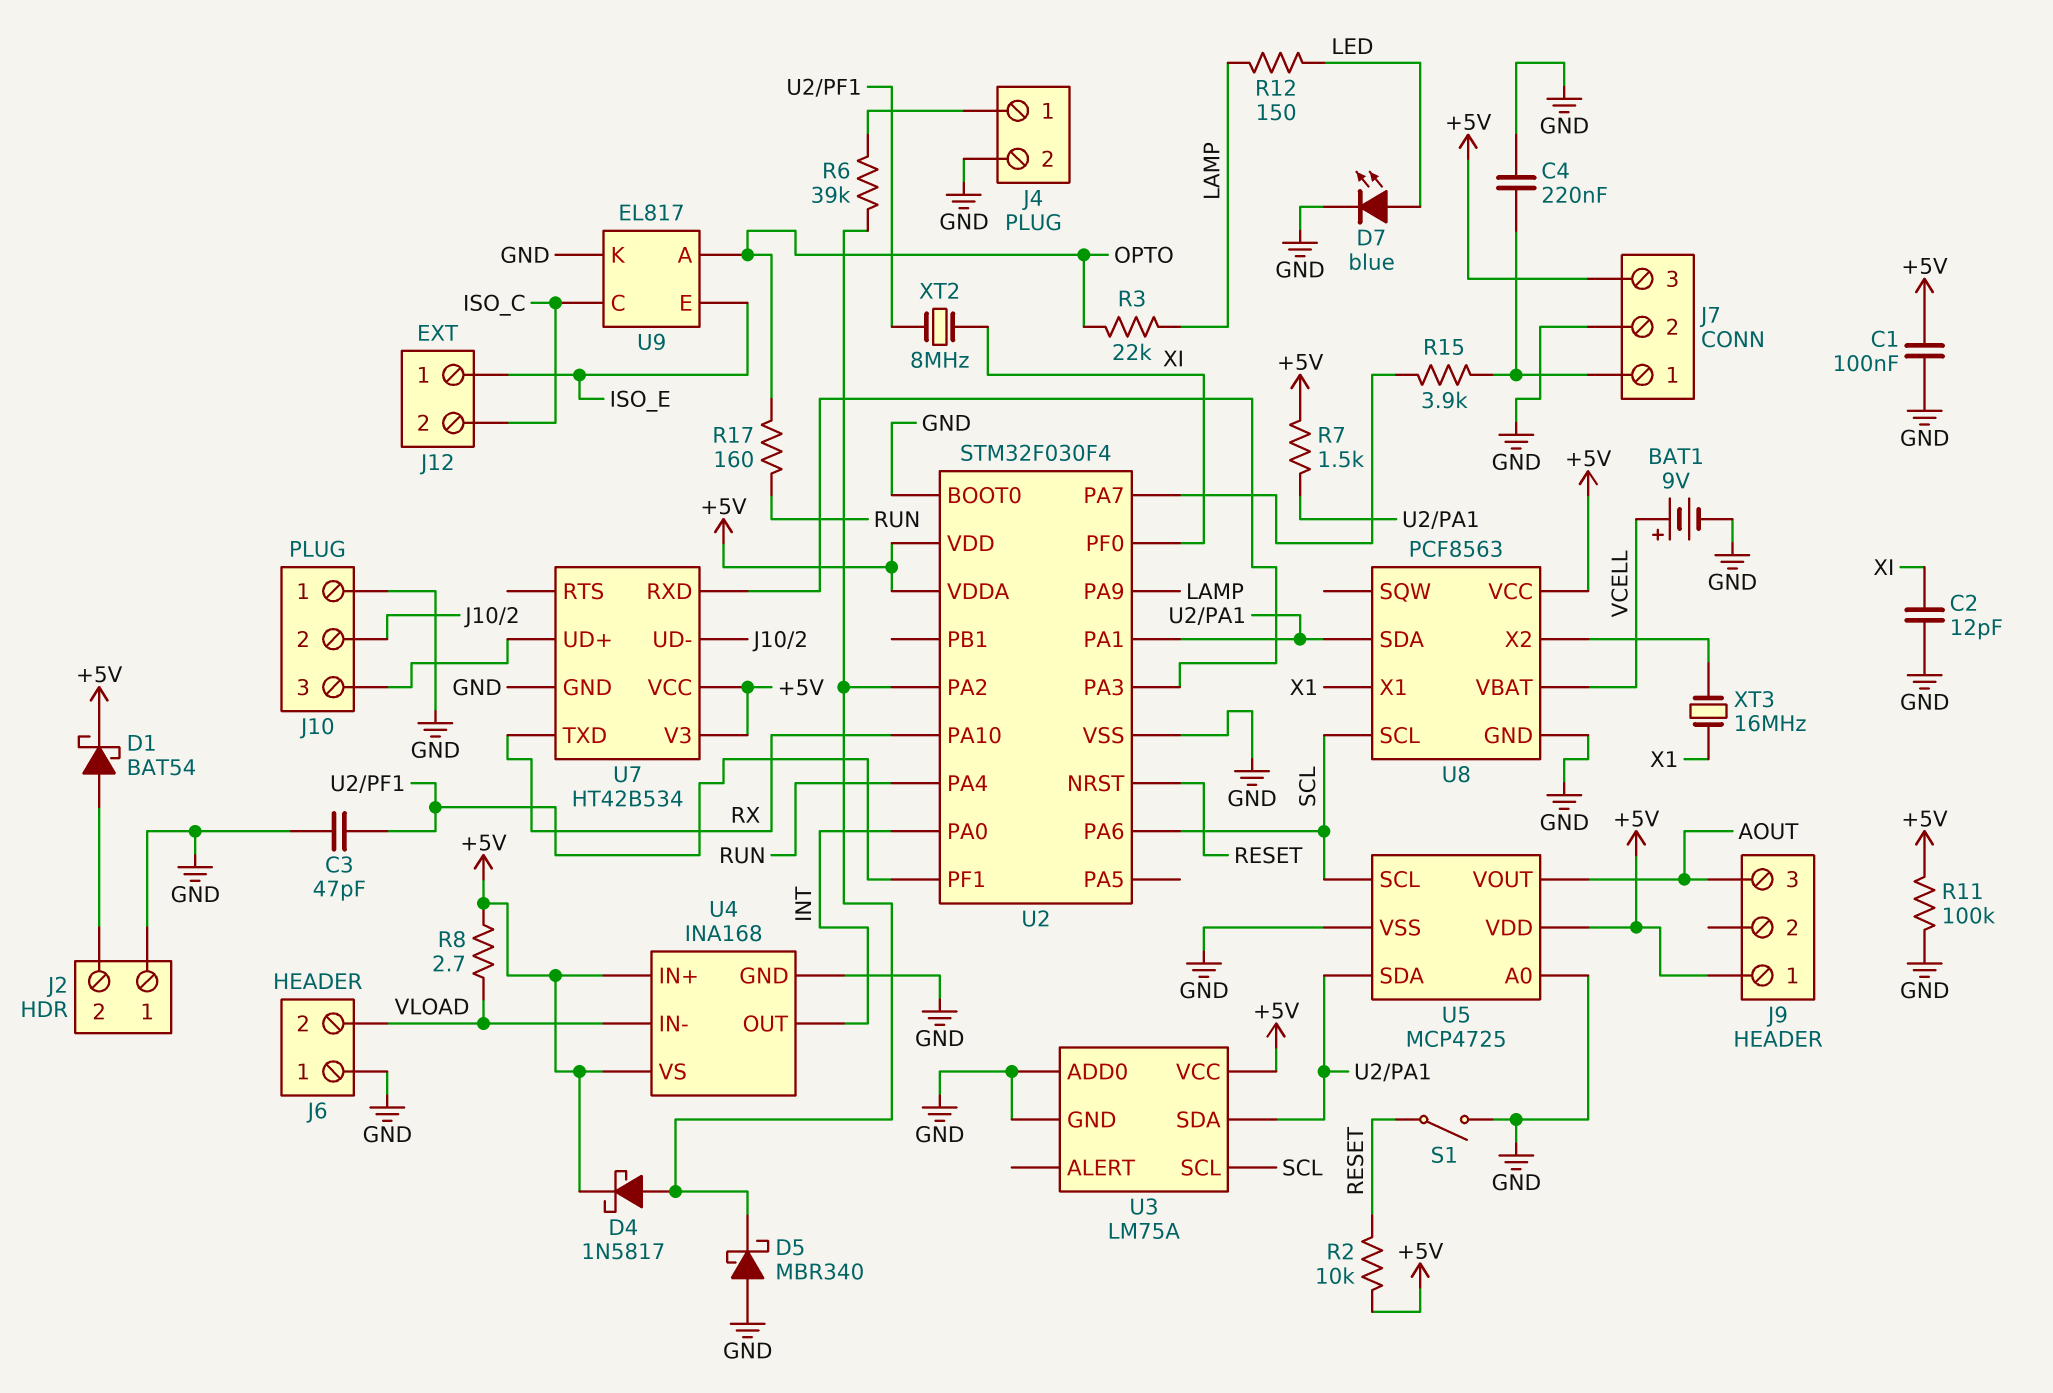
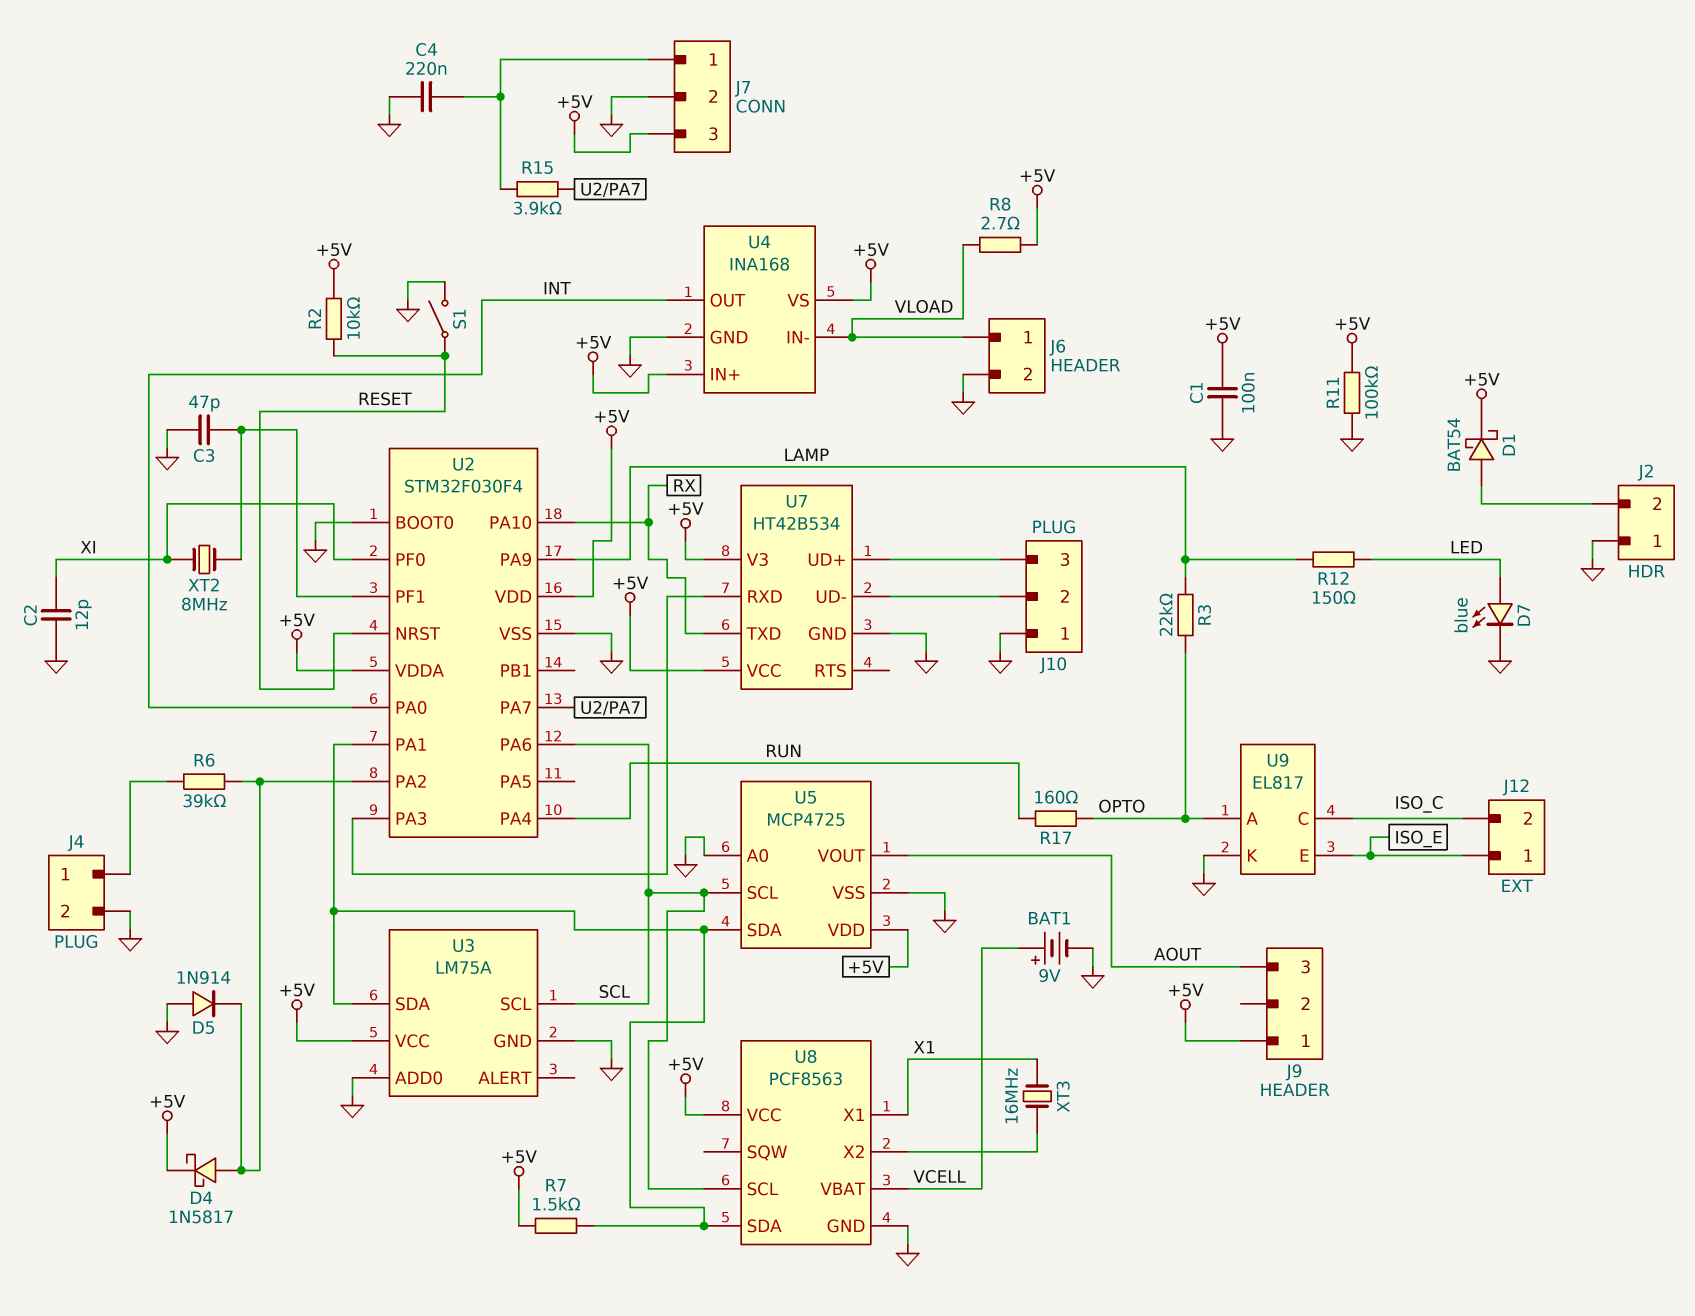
D5: schottky MBR340 (A GND, K U2/PA2) -> diode 1N914 (A GND, K U2/PA2)
J6 pin 1: GND -> VLOAD
J6 pin 2: VLOAD -> GND

